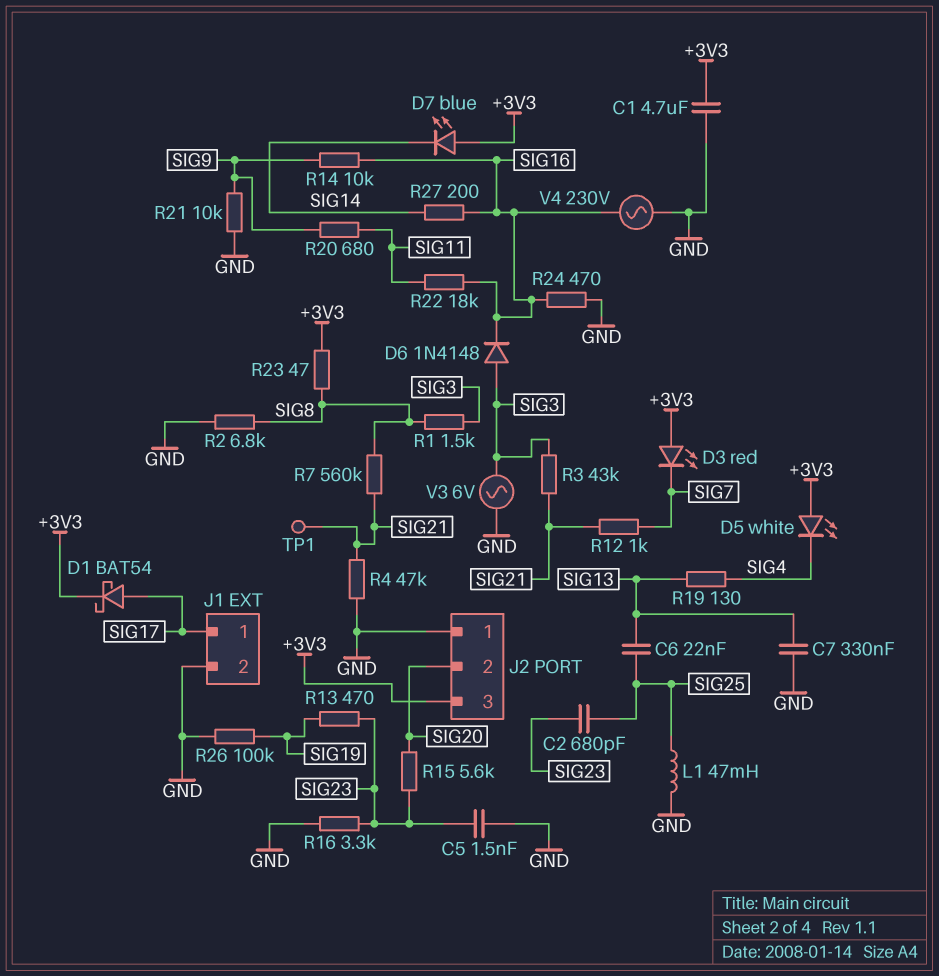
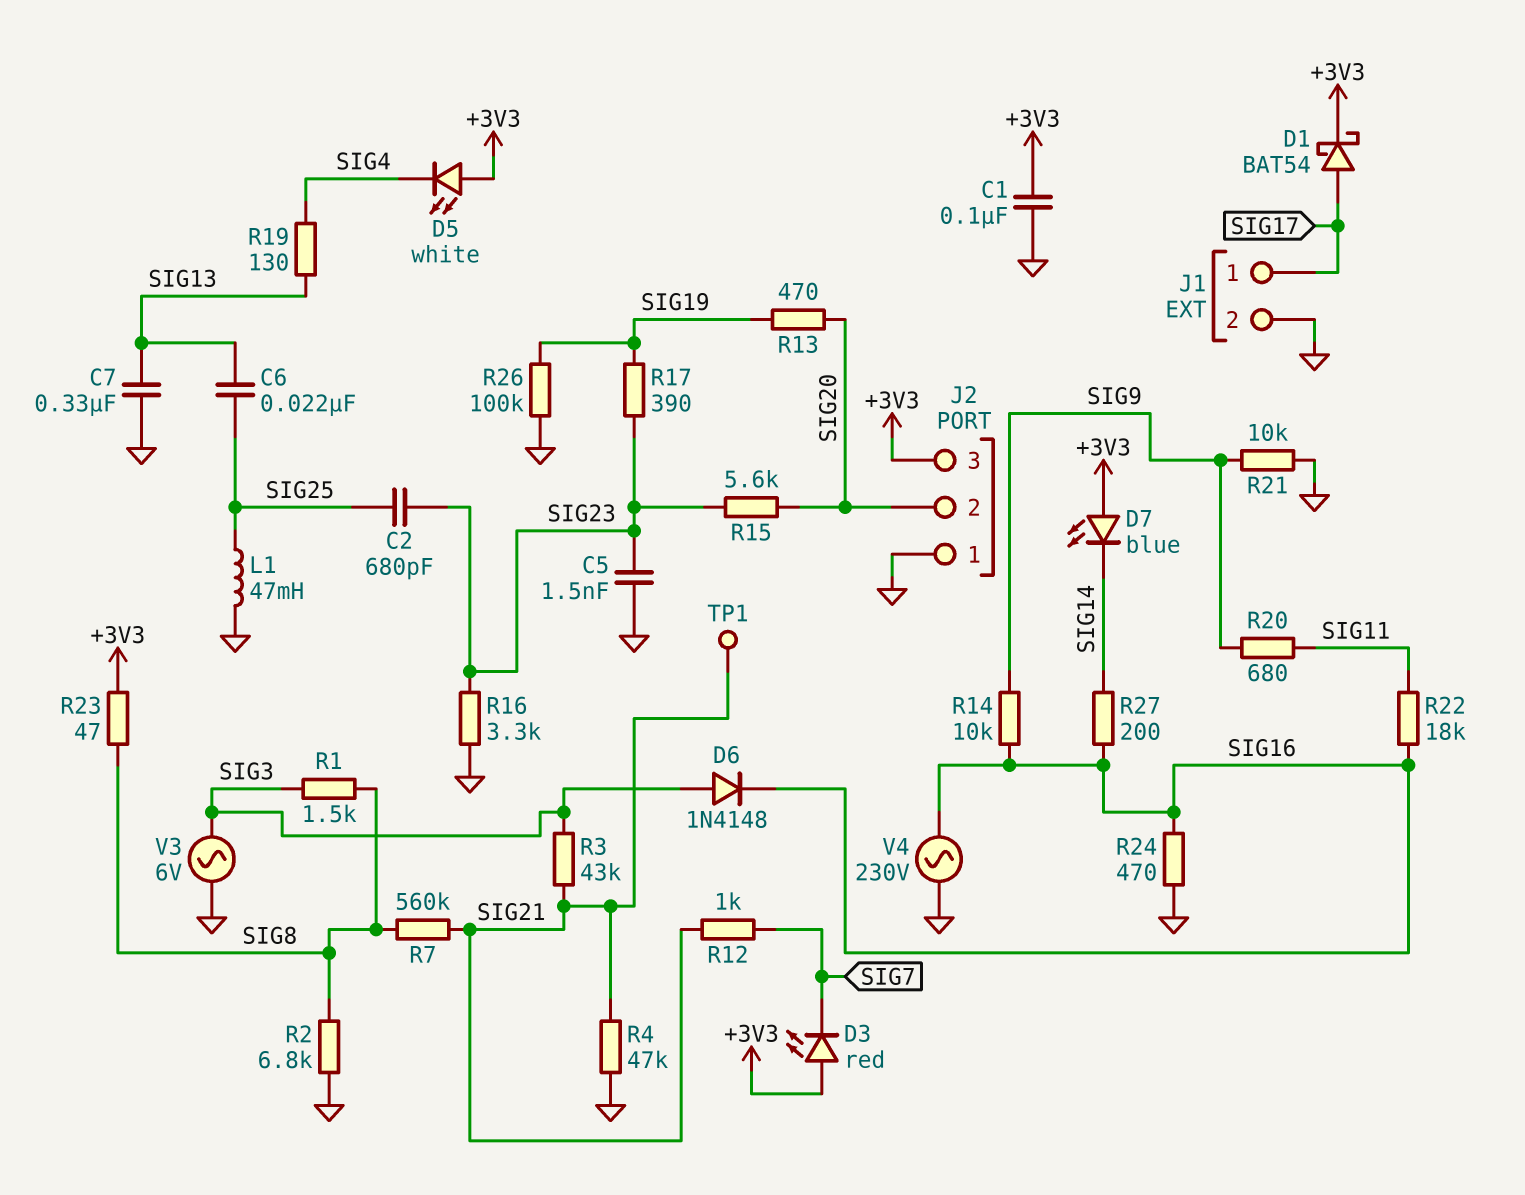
C1: 4.7uF (+3V3, GND) -> 100nF (+3V3, GND)
R13: 470 (SIG19, SIG23) -> 470 (SIG19, SIG20)
R17: none -> 390 (SIG19, SIG23)

